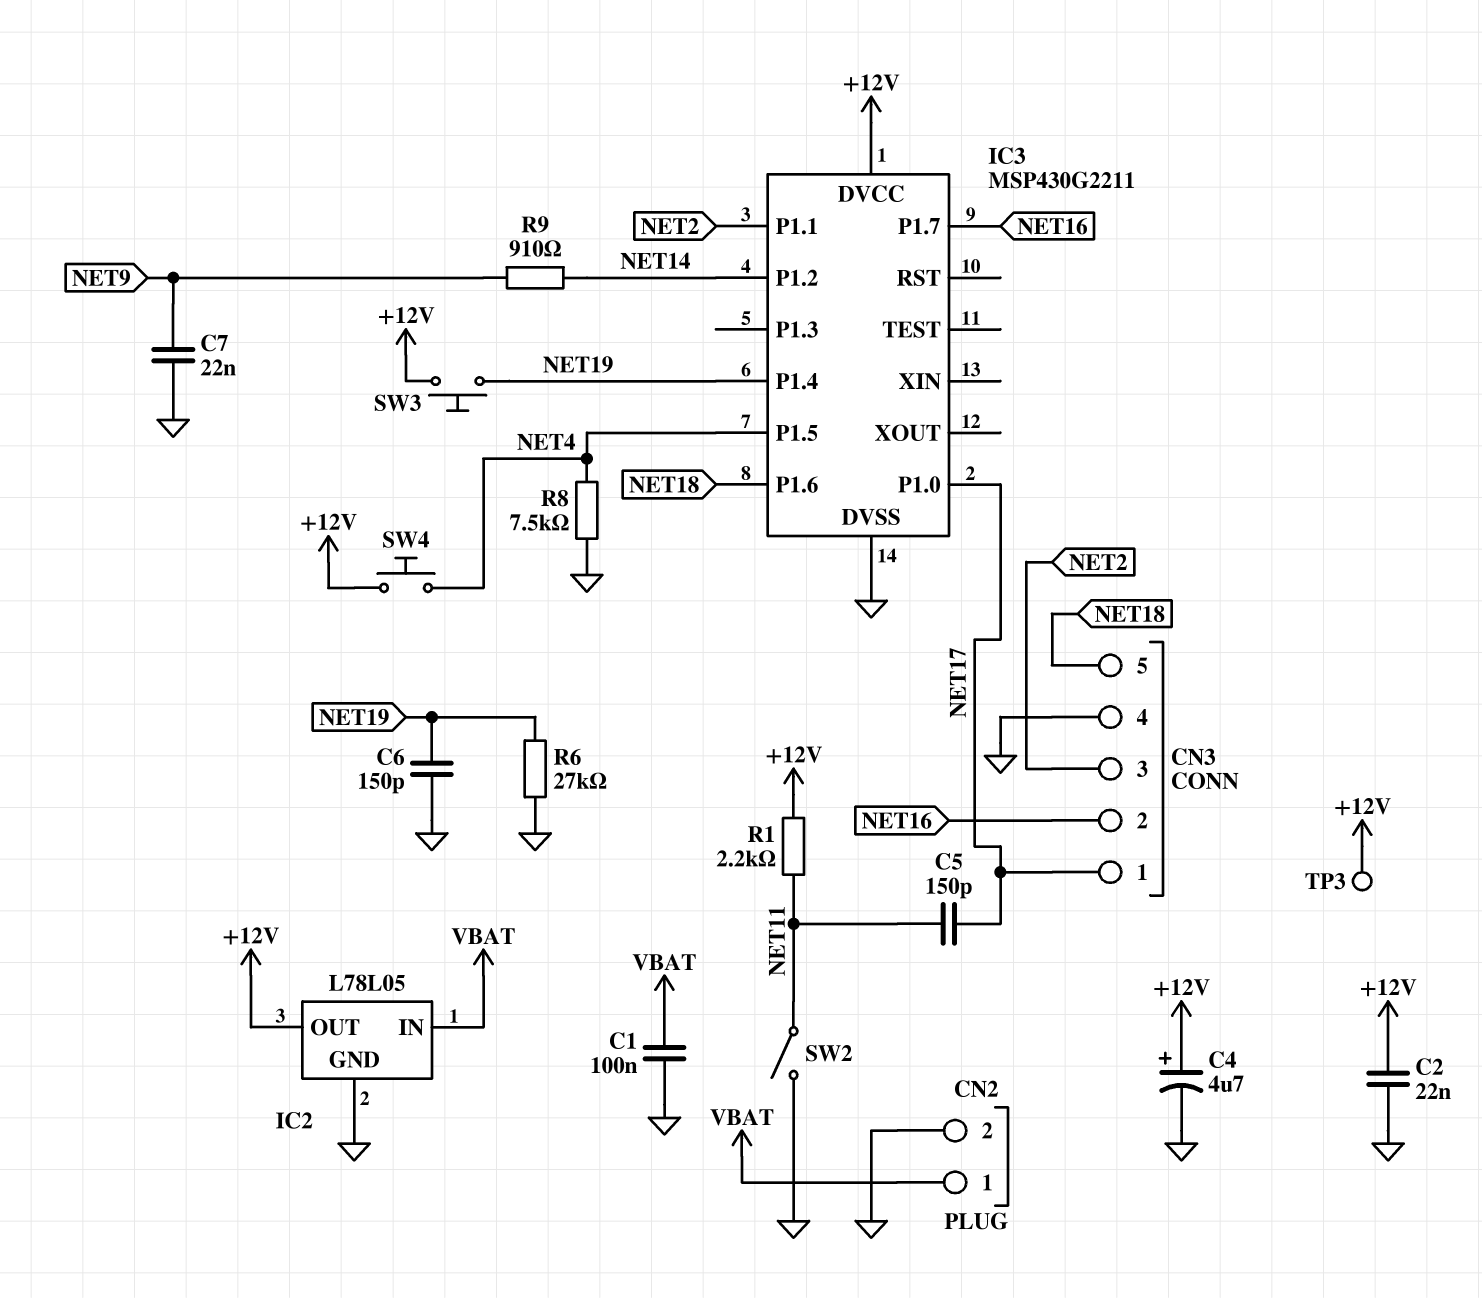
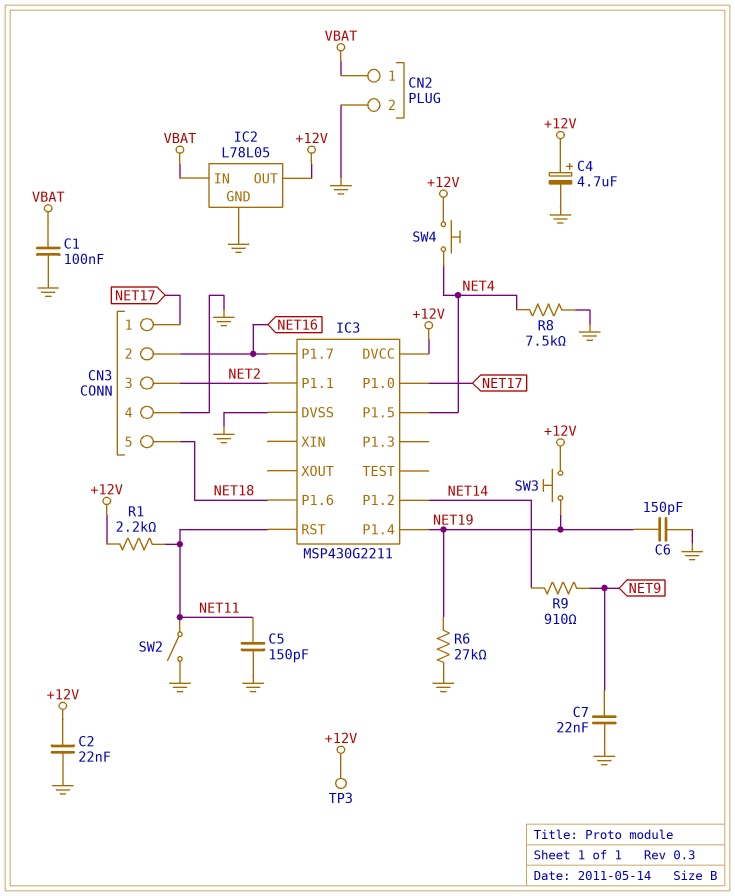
C5: 150pF (NET11, NET17) -> 150pF (GND, NET11)
IC3 pin RST: none -> NET11

